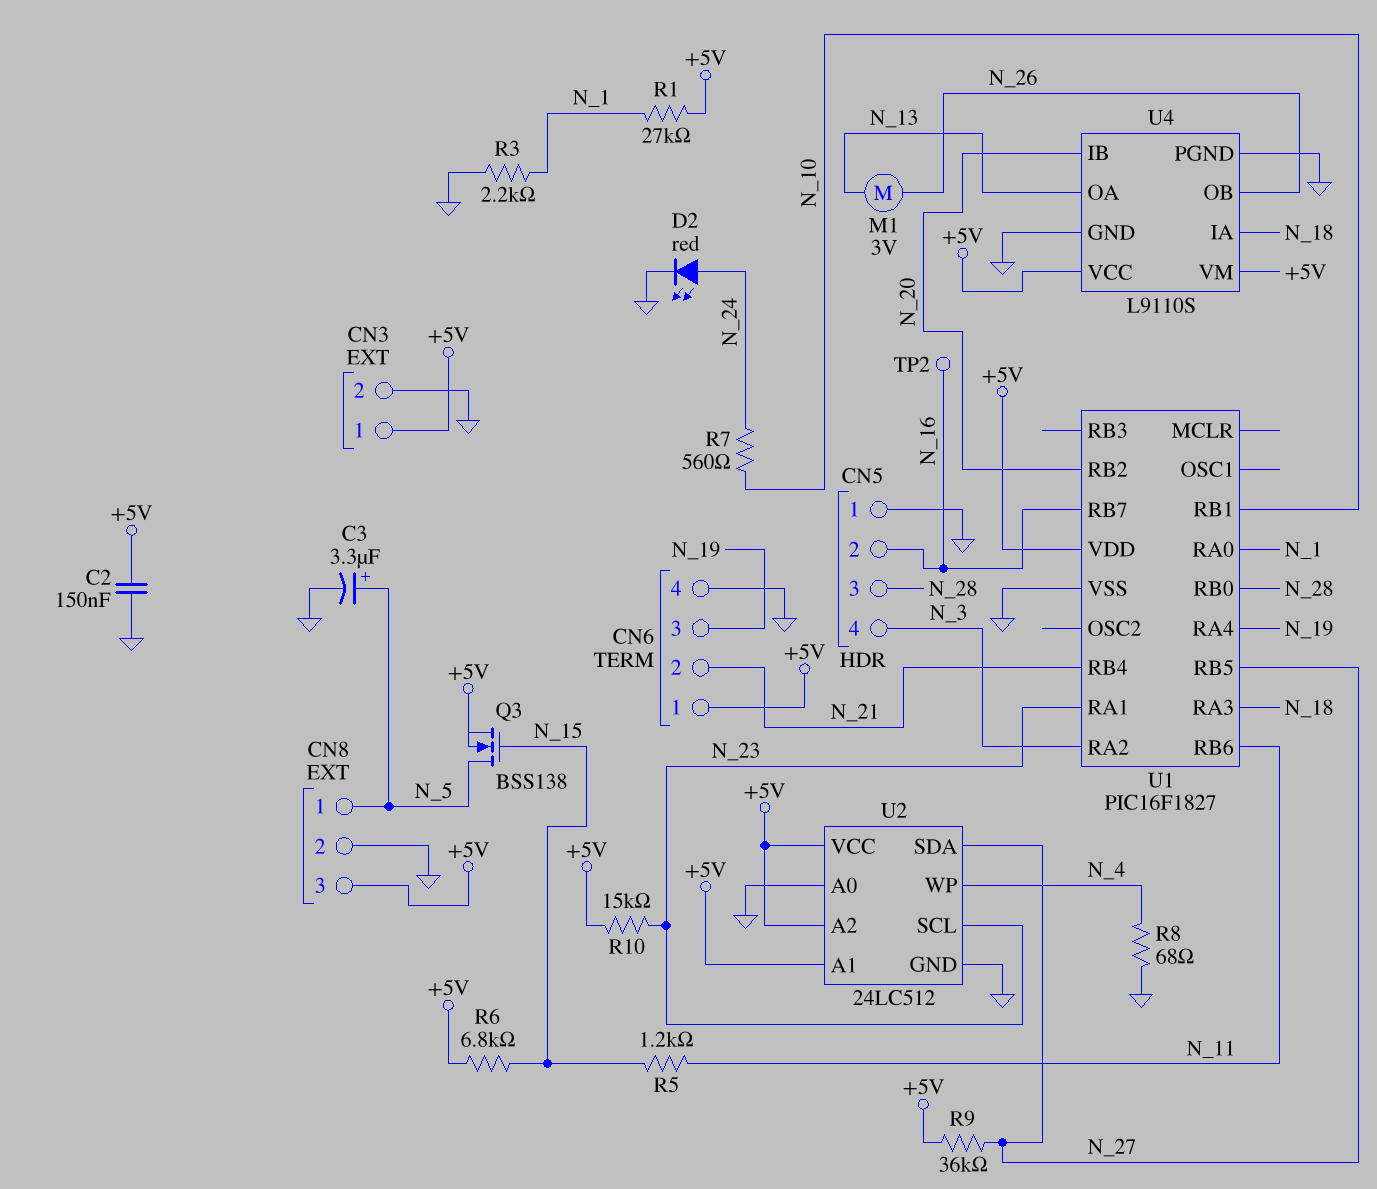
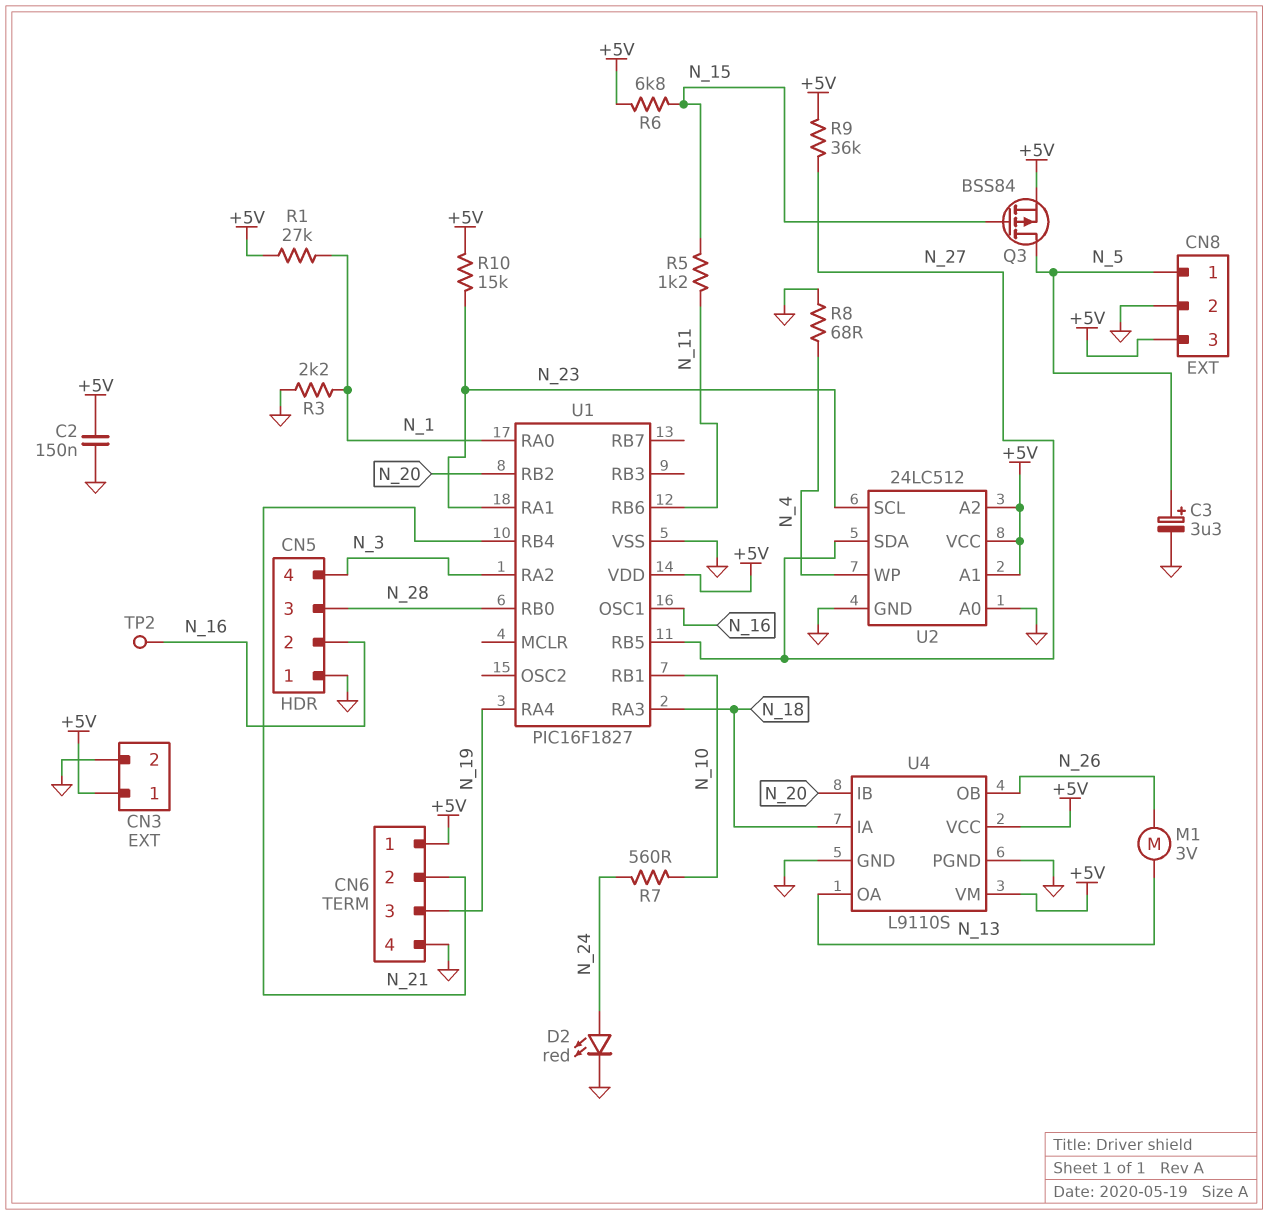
Q3: NMOS BSS138 (G N_15, D N_5, S +5V) -> PMOS BSS84 (G N_15, D N_5, S +5V)
U1 pin OSC1: none -> N_16
U1 pin RB7: N_16 -> none

